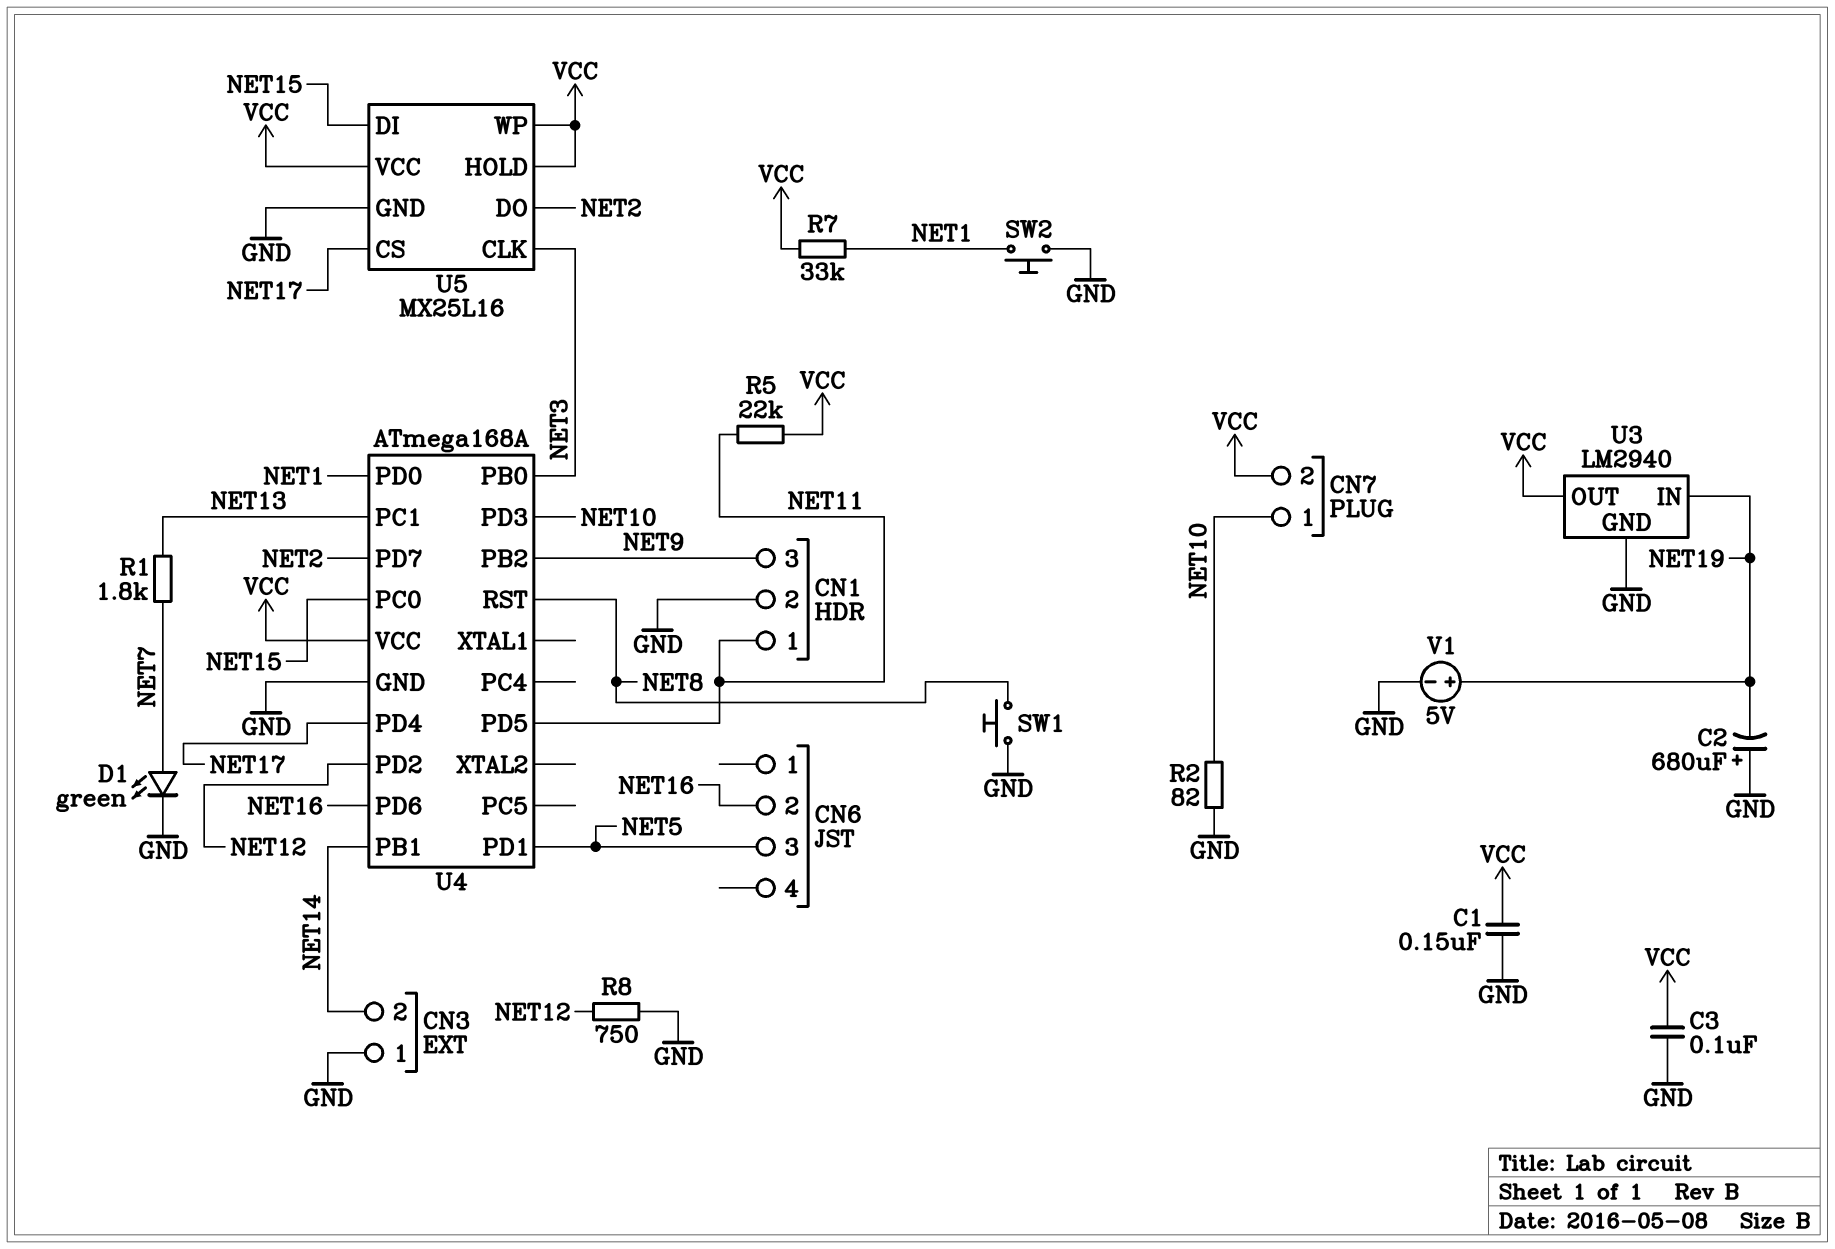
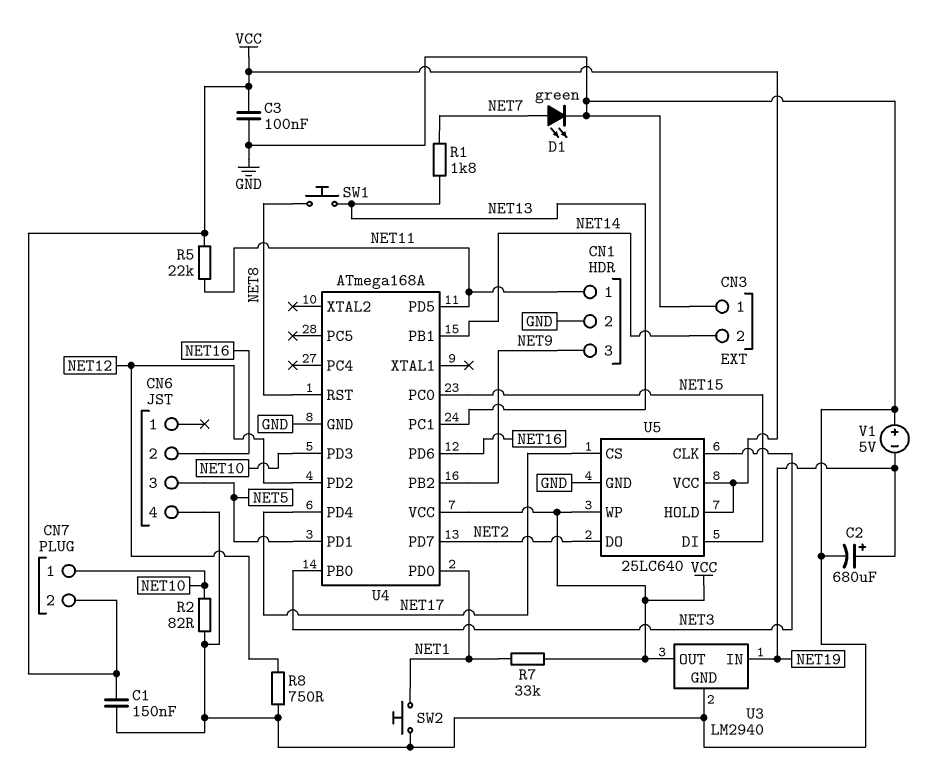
C2: 680uF (plus GND, minus NET19) -> 680uF (plus NET19, minus GND)
CN6 pin 4: none -> GND
SW1: button (GND, NET8) -> button (NET8, NET13)
U5: MX25L16 -> 25LC640
V1: 5V (plus NET19, minus GND) -> 5V (plus GND, minus NET19)

